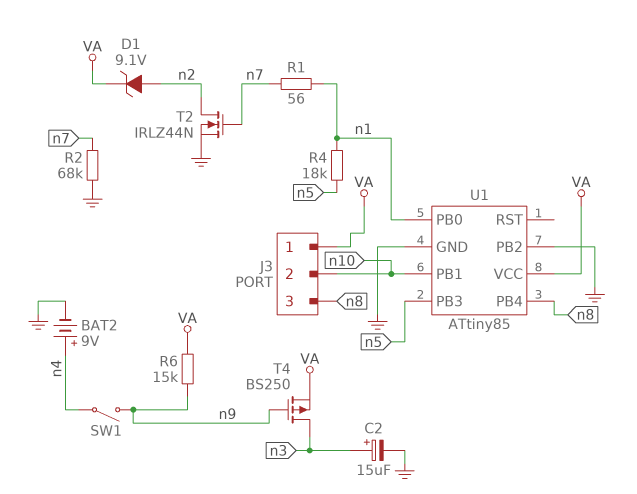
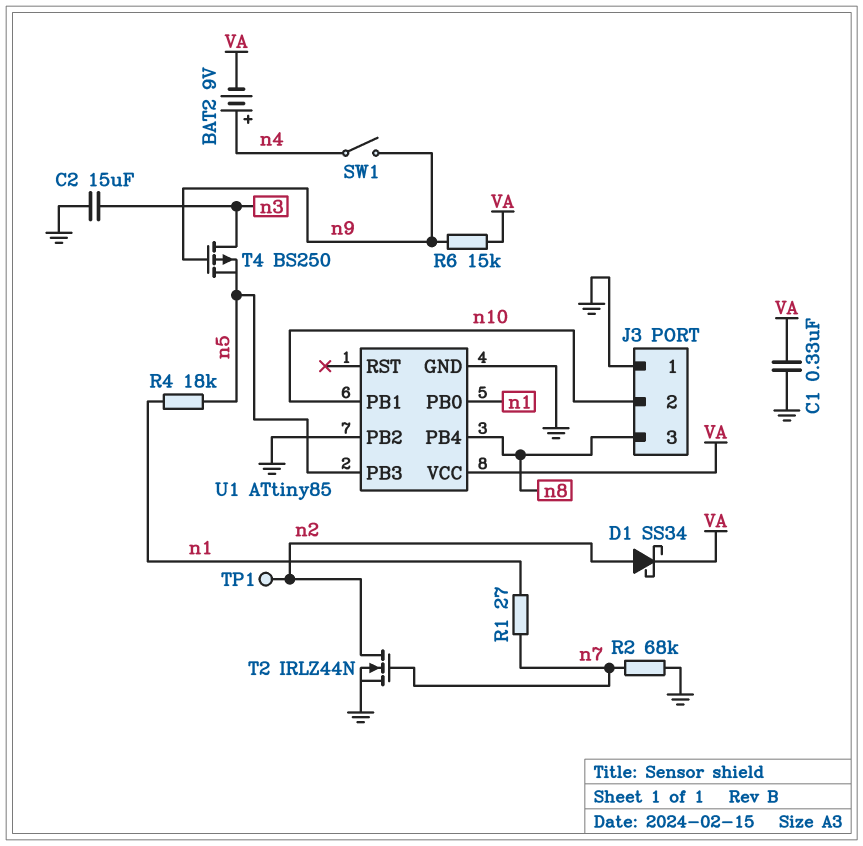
BAT2: 9V (plus n4, minus GND) -> 9V (plus n4, minus VA)
C1: none -> 330nF (GND, VA)
C2: 15uF (plus n3, minus GND) -> 15uF (GND, n3)
D1: zener 9.1V (A n2, K VA) -> schottky SS34 (A n2, K VA)
J3 pin 1: VA -> GND
R1: 56 (n1, n7) -> 27 (n1, n7)
T4: PMOS BS250 (G n9, D n3, S VA) -> PMOS BS250 (G n9, D n3, S n5)
TP1: none -> test point (n2)

